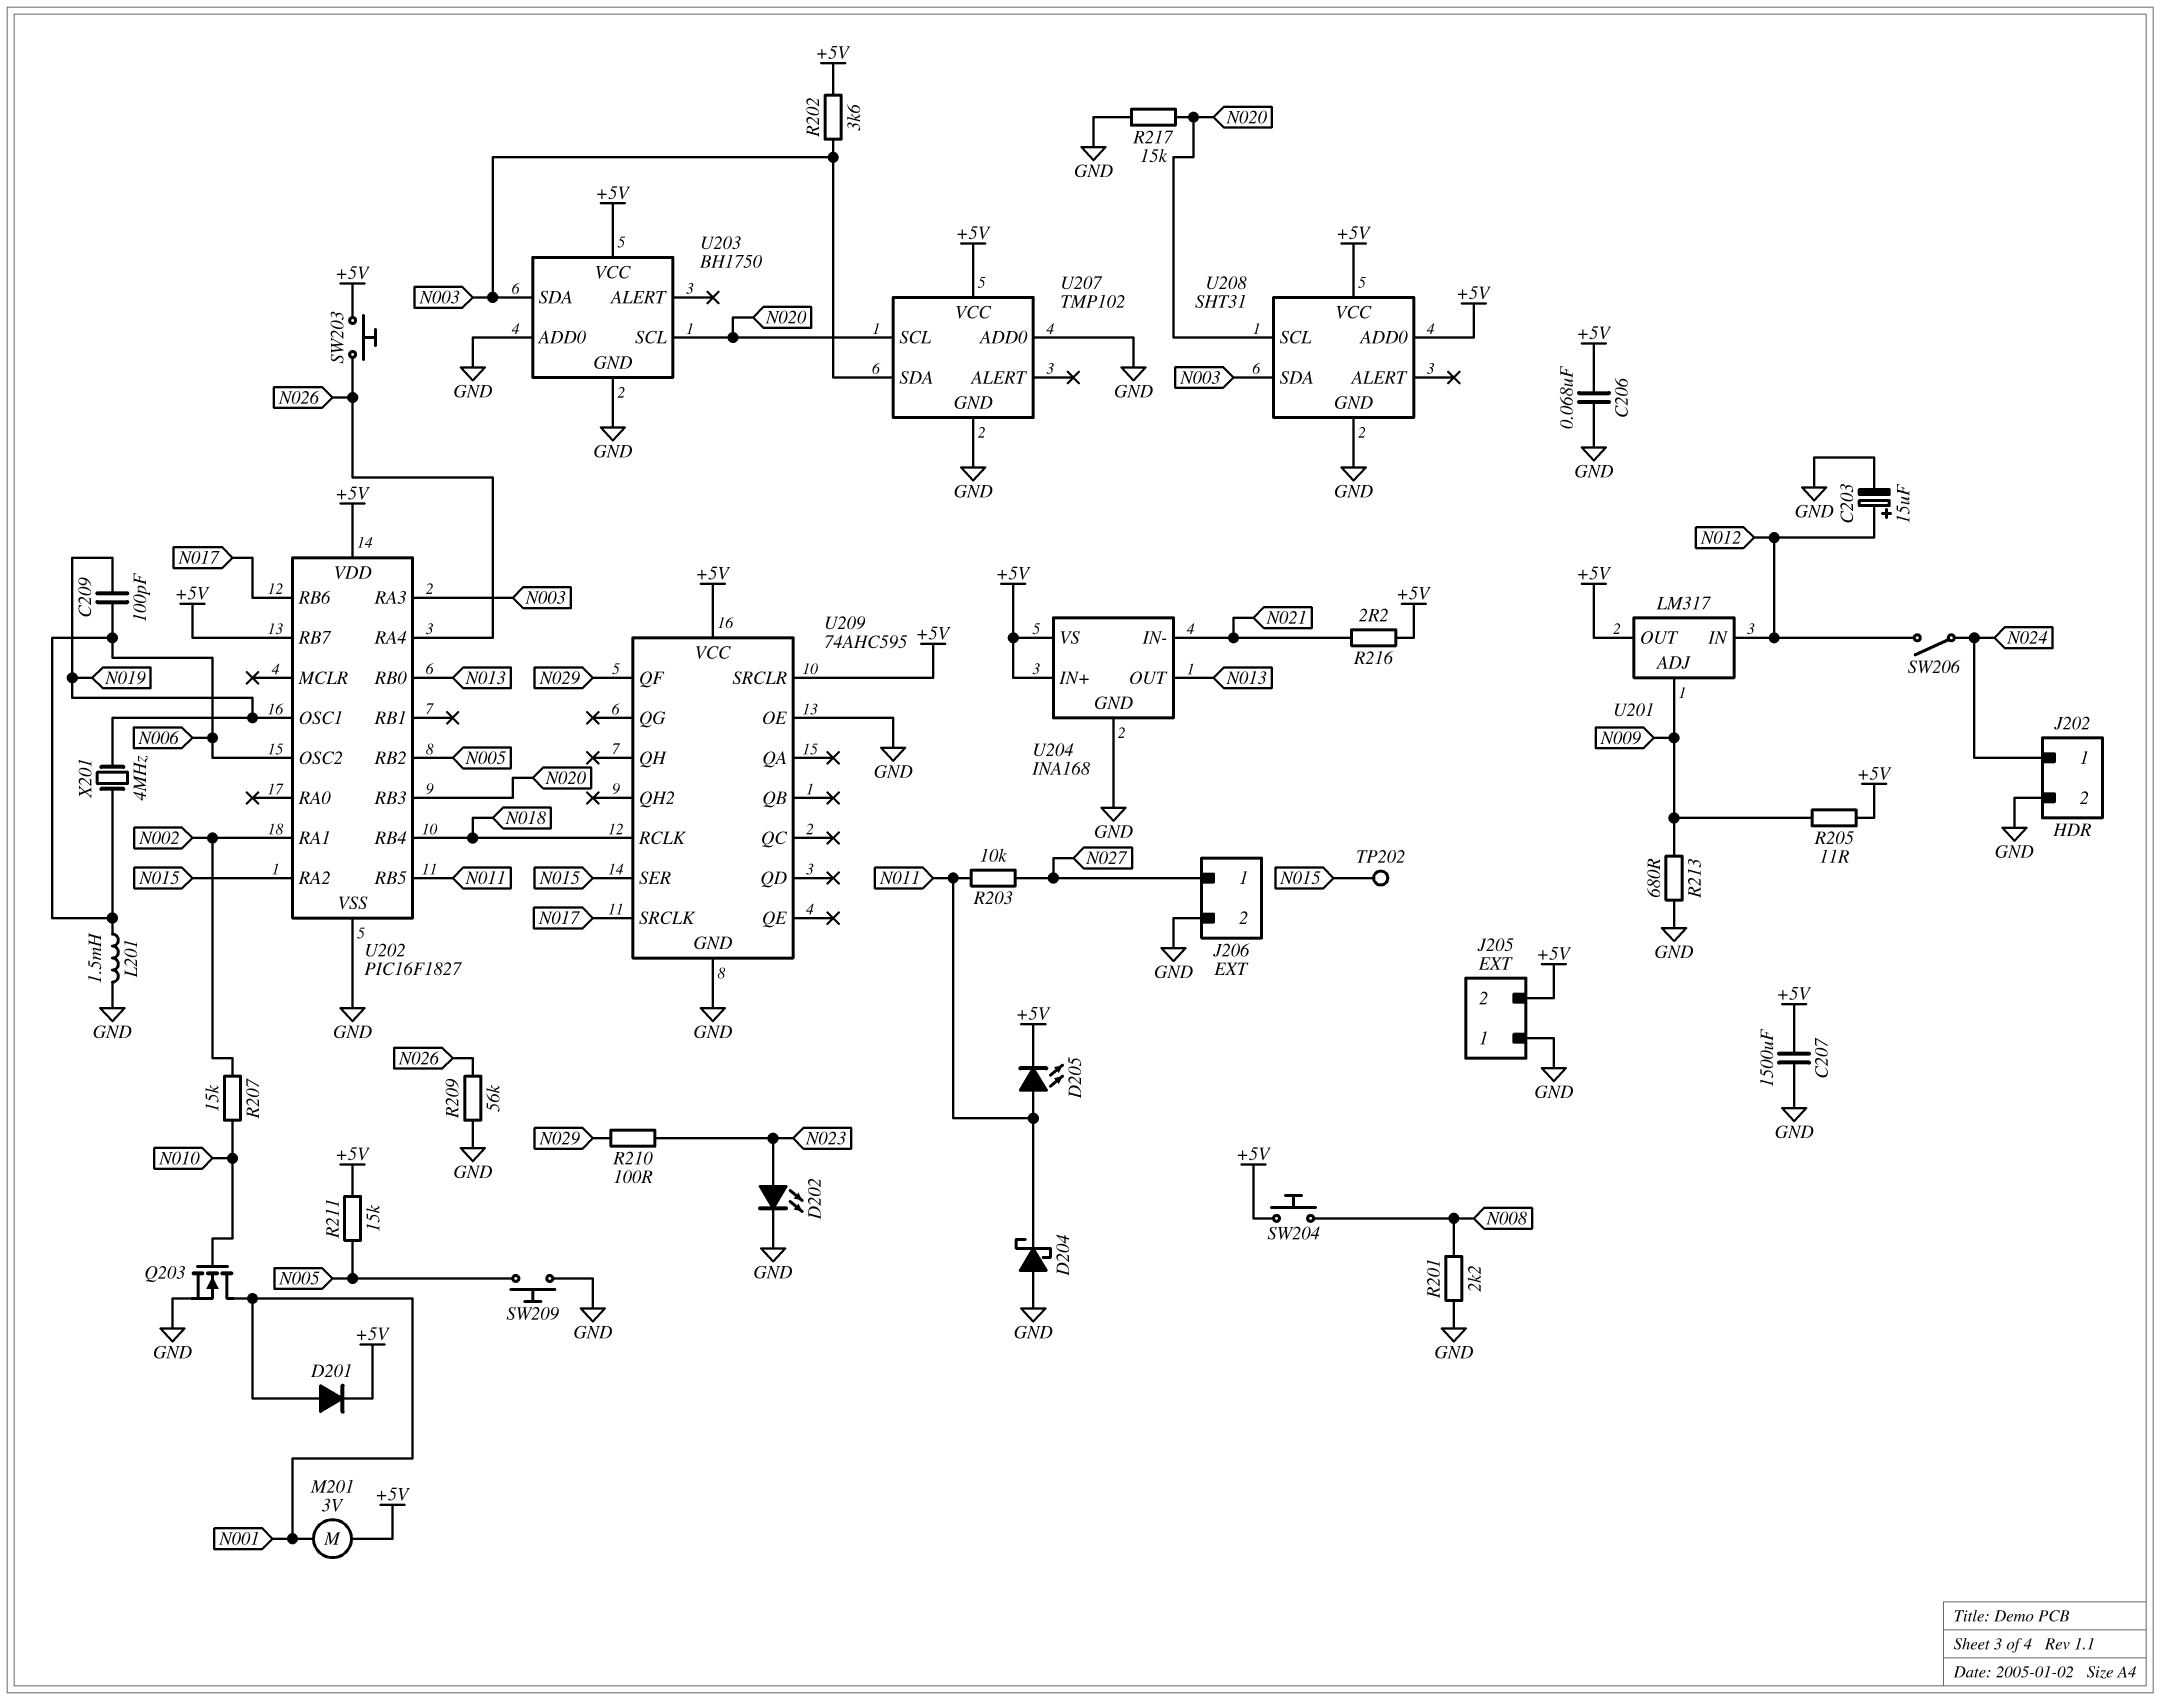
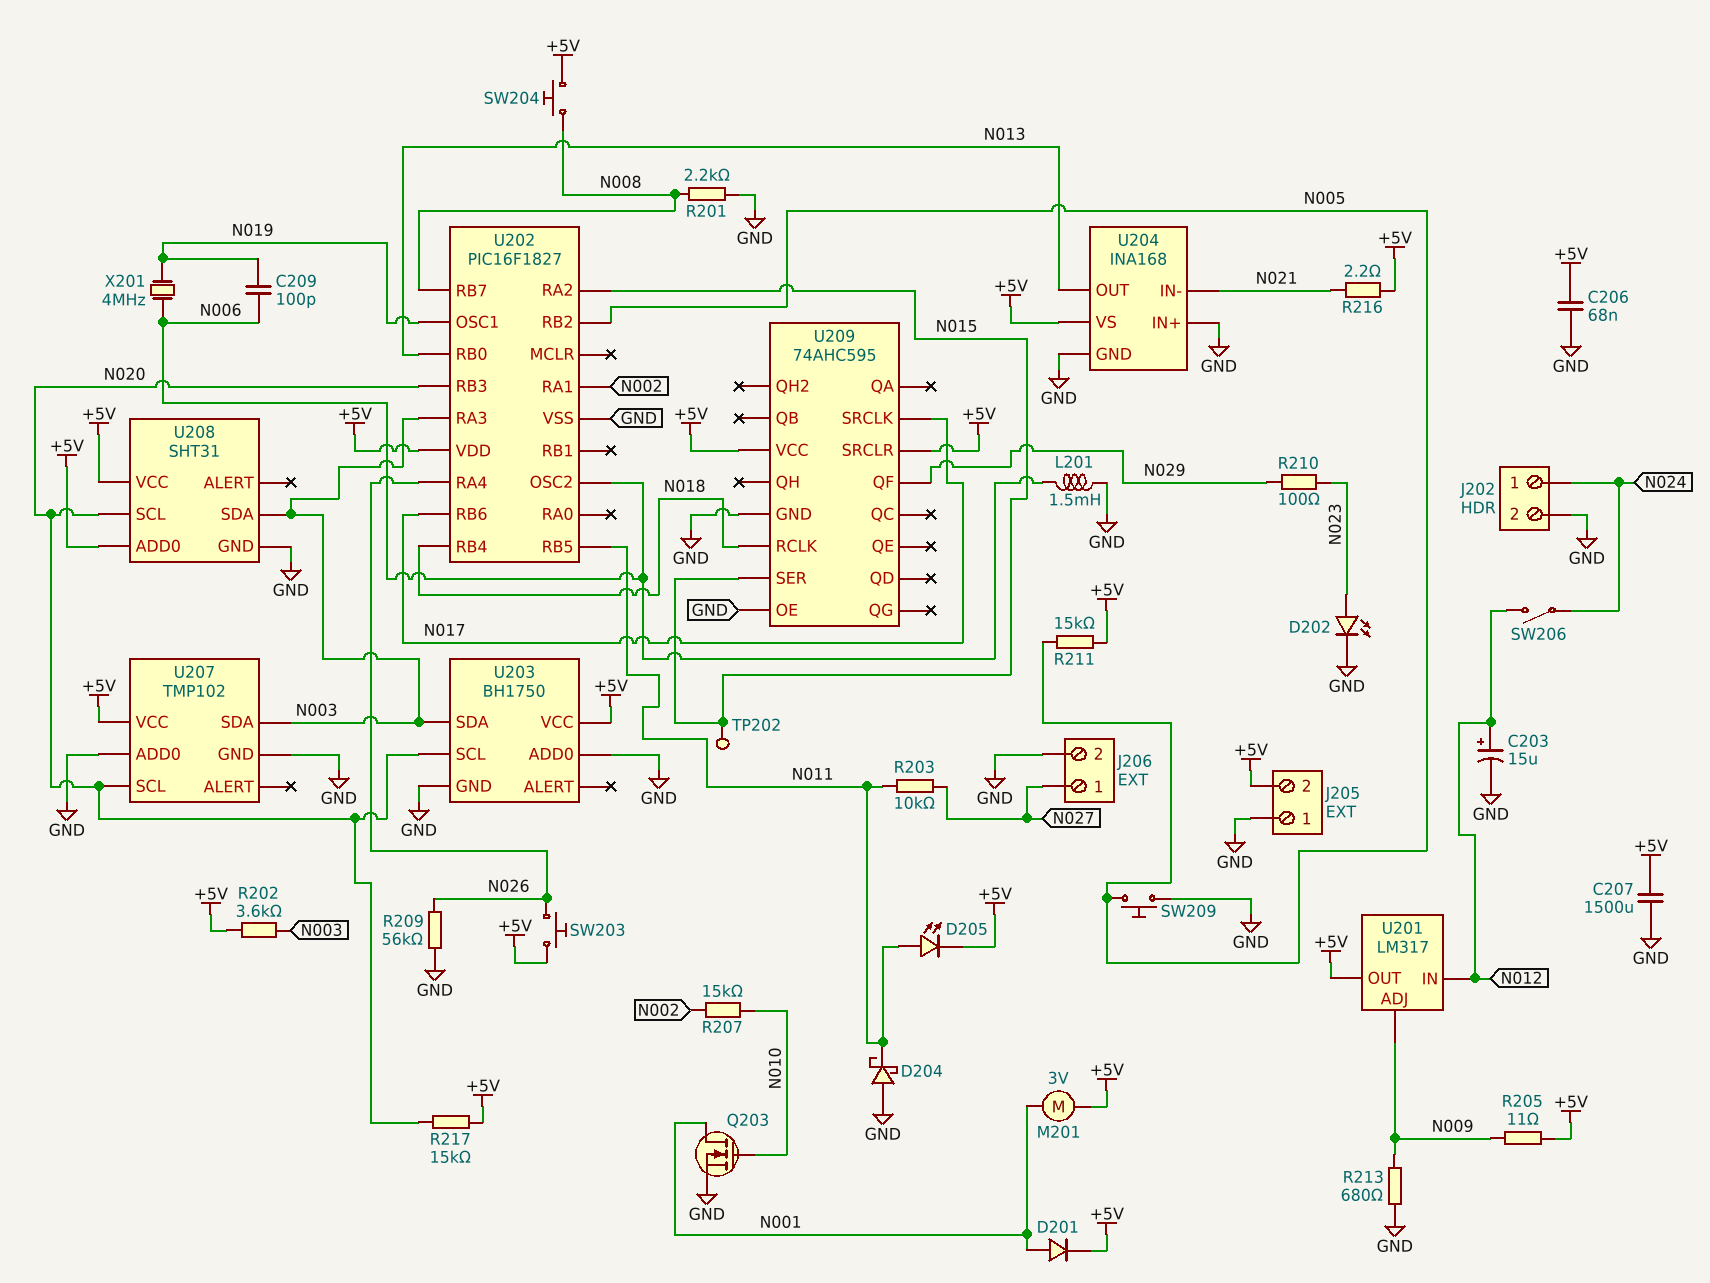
R217: 15k (GND, N020) -> 15k (+5V, N020)
U202 pin RB7: +5V -> N008
U204 pin IN+: +5V -> GND

